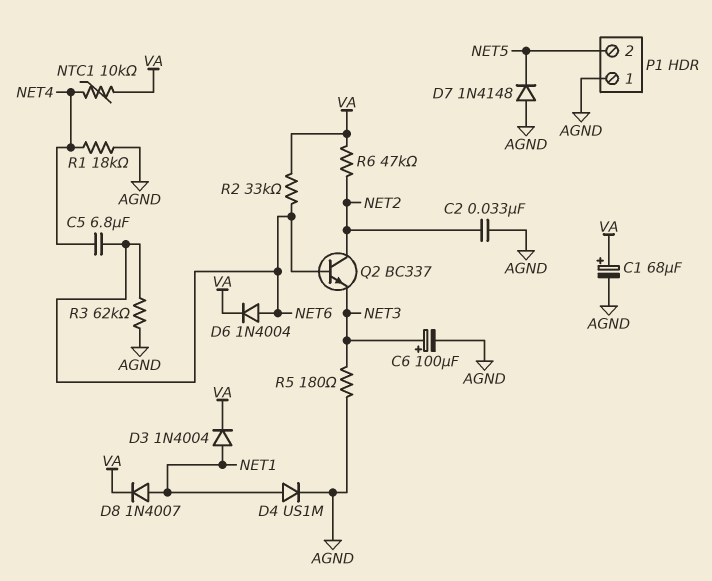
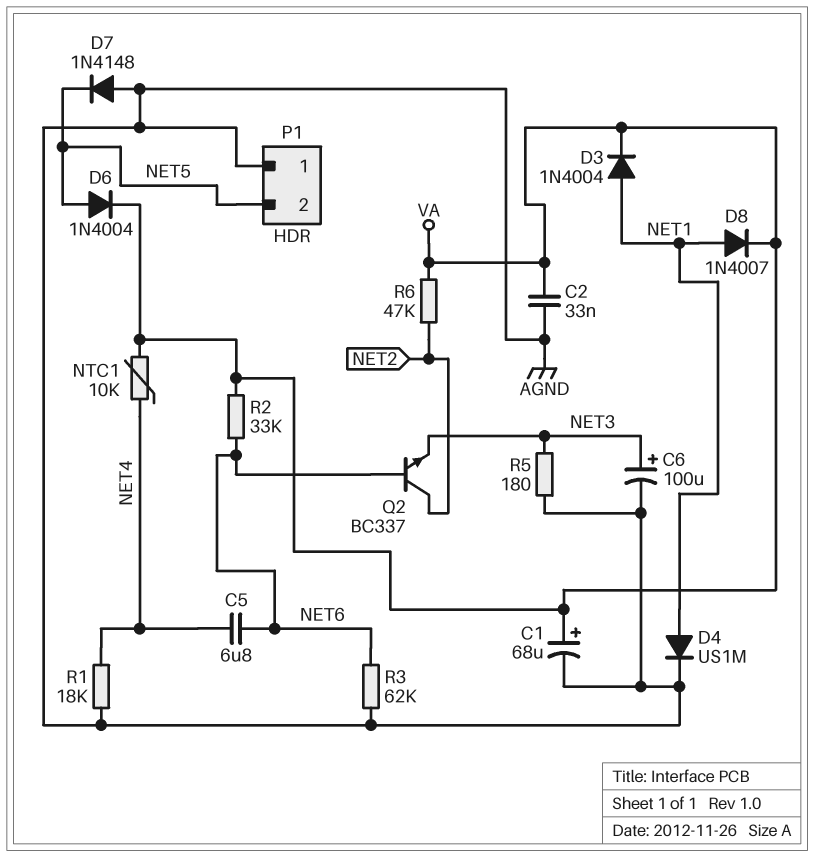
C2: 33nF (AGND, NET2) -> 33nF (AGND, VA)
D6: diode 1N4004 (A NET6, K VA) -> diode 1N4004 (A NET5, K VA)

